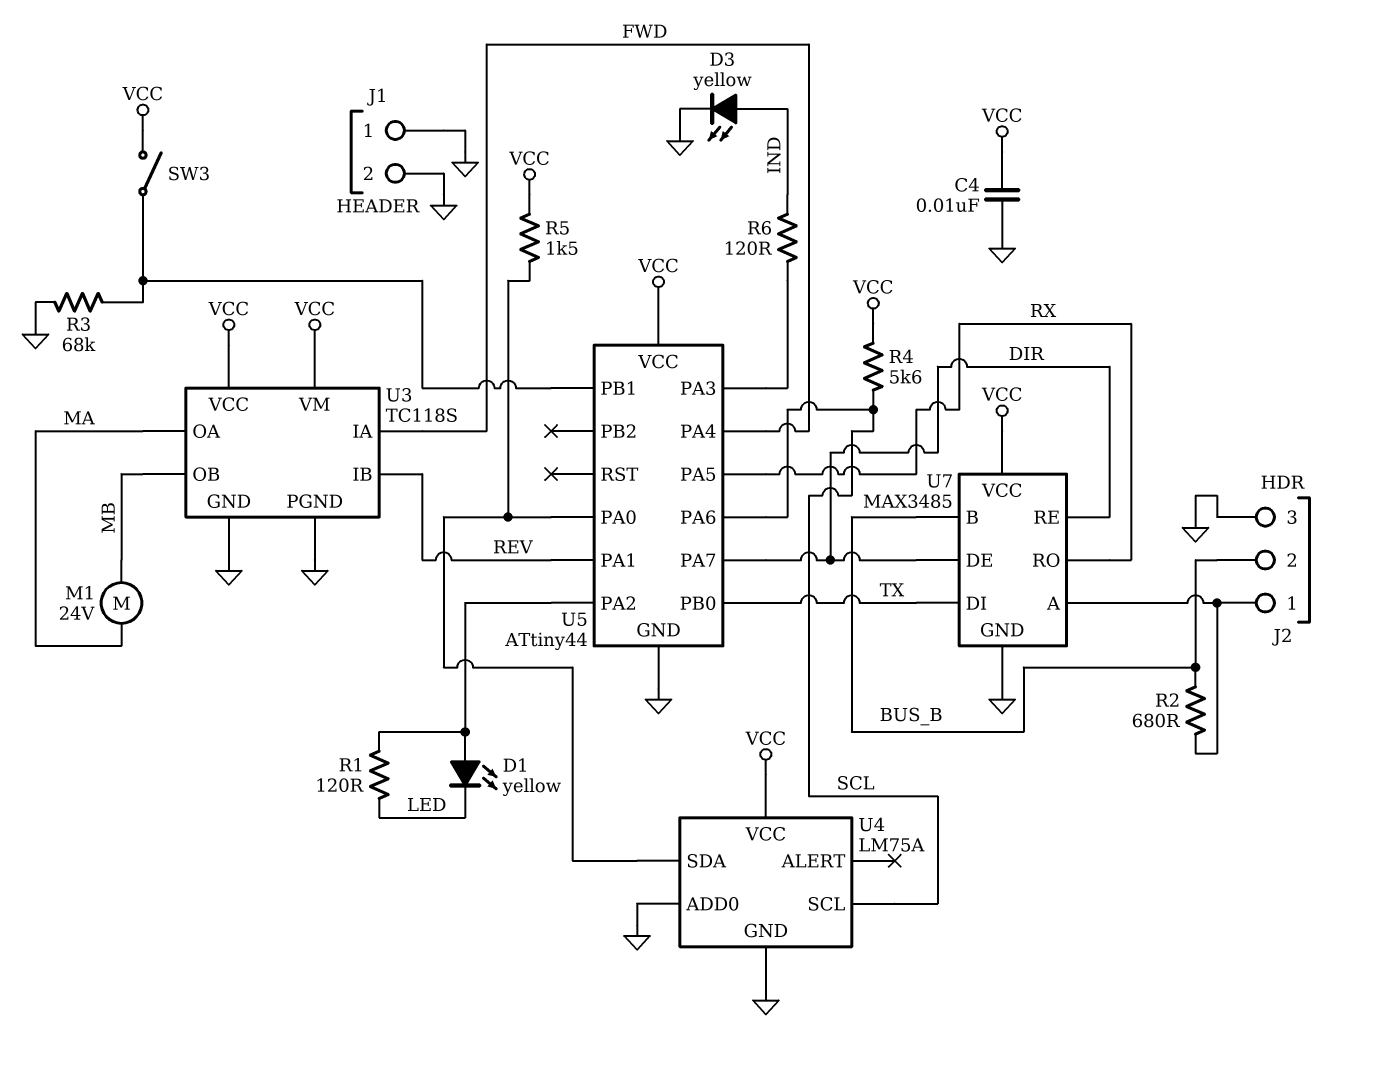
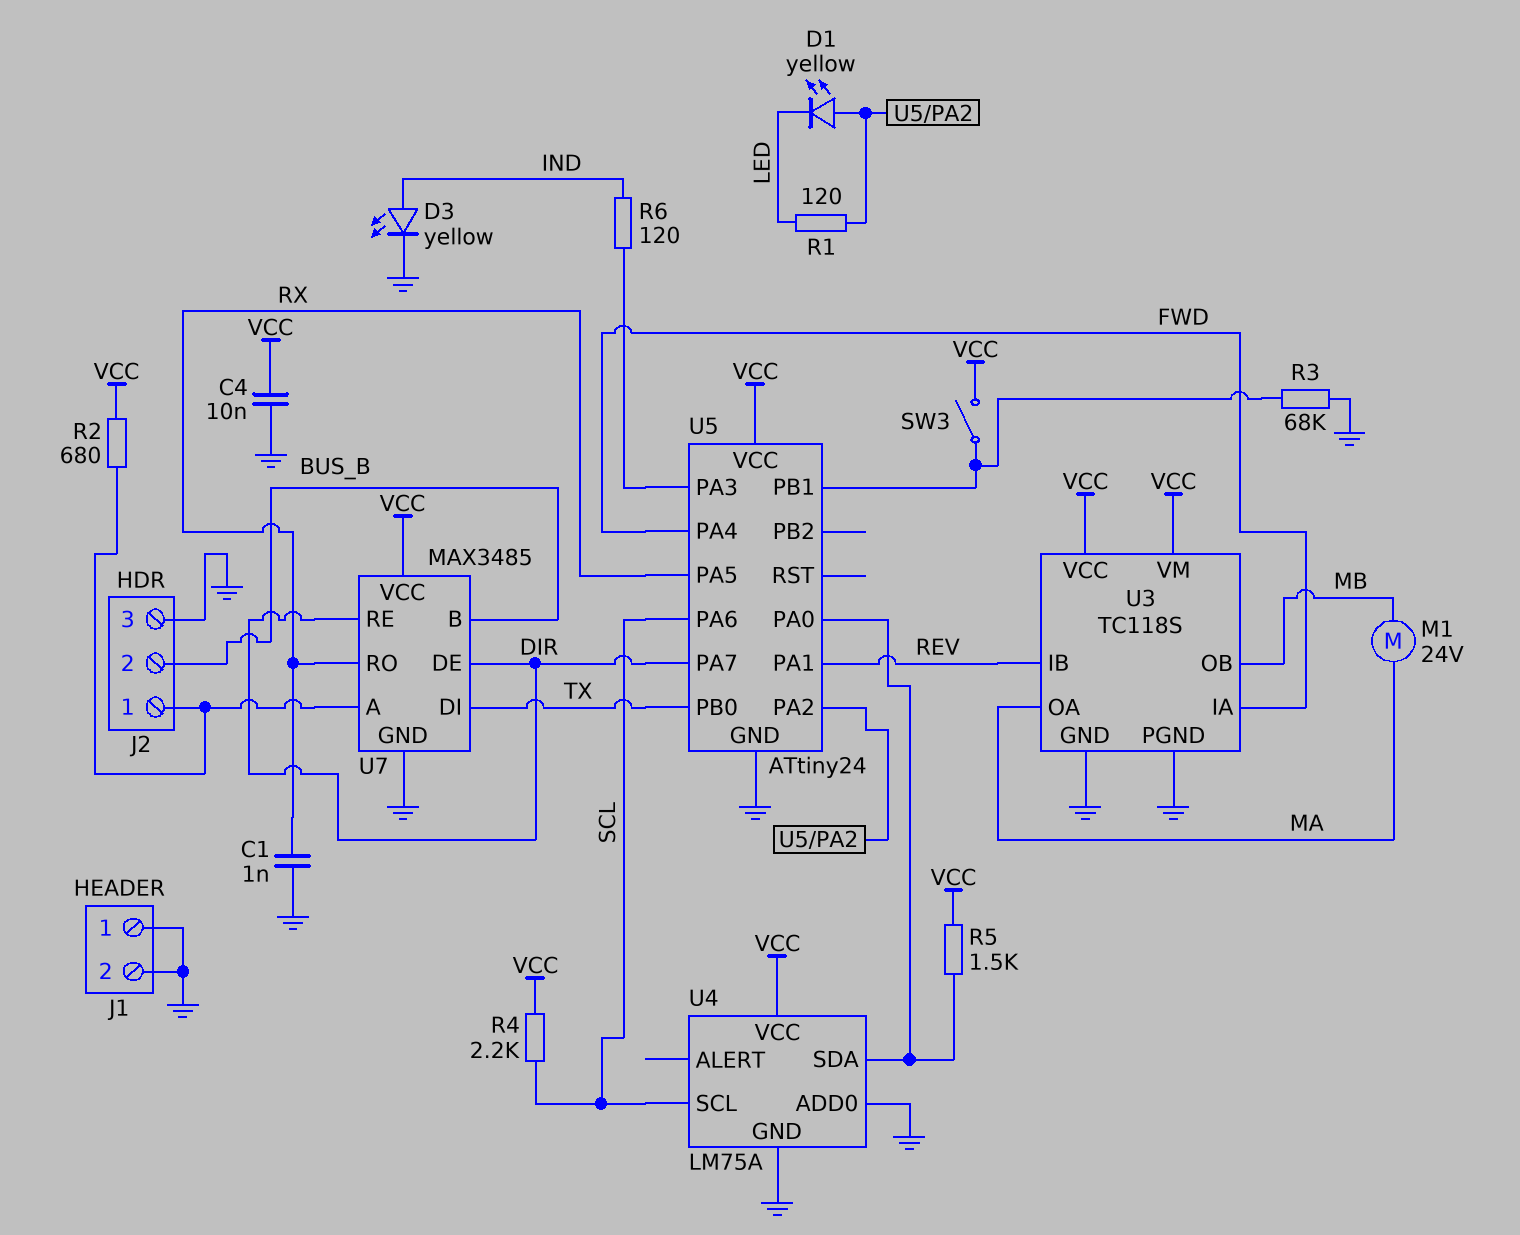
C1: none -> 1nF (GND, RX)
R2: 680 (BUS_B, J2/1) -> 680 (J2/1, VCC)
R4: 5.6k (SCL, VCC) -> 2.2k (SCL, VCC)
U5: ATtiny44 -> ATtiny24

